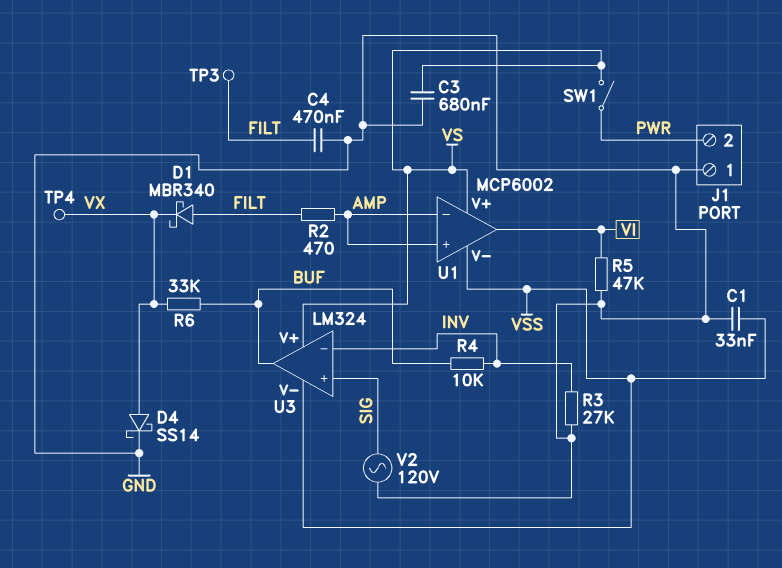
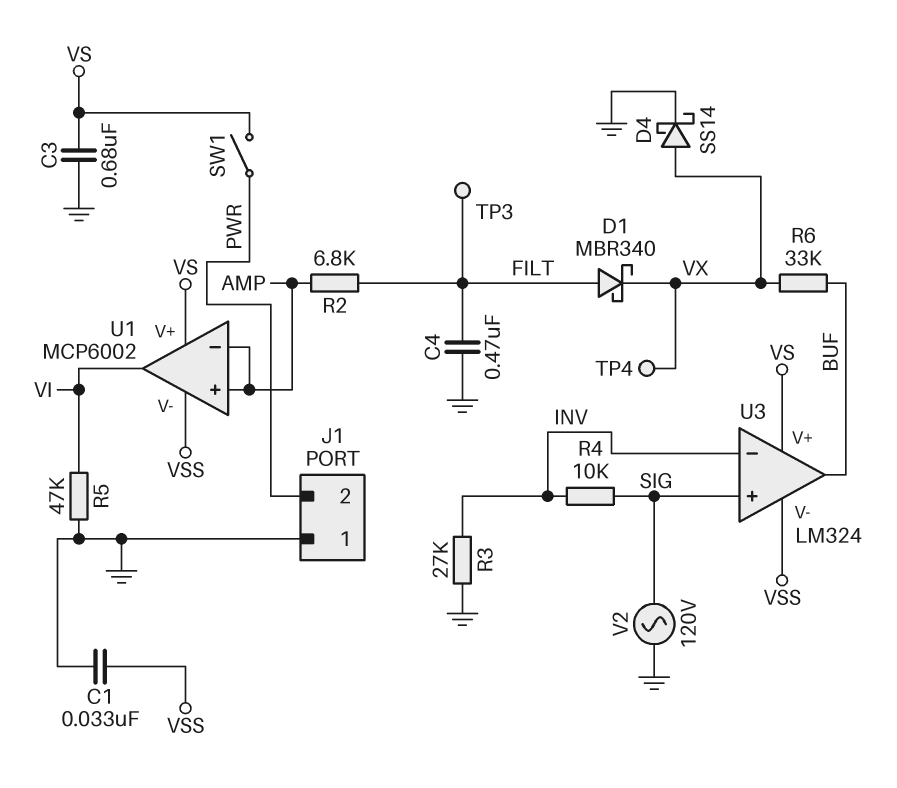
R2: 470 (AMP, FILT) -> 6.8k (AMP, FILT)
R4: 10k (BUF, INV) -> 10k (INV, SIG)

